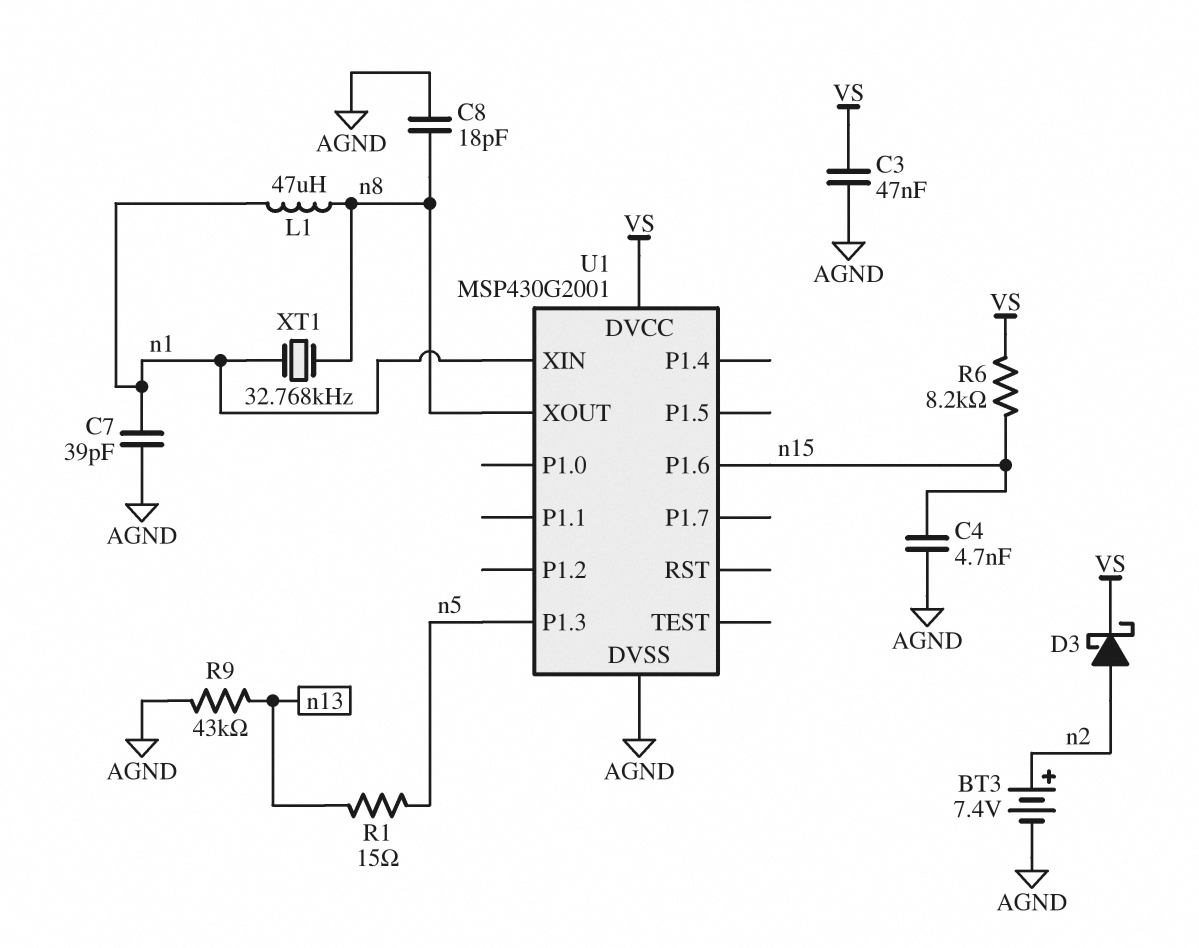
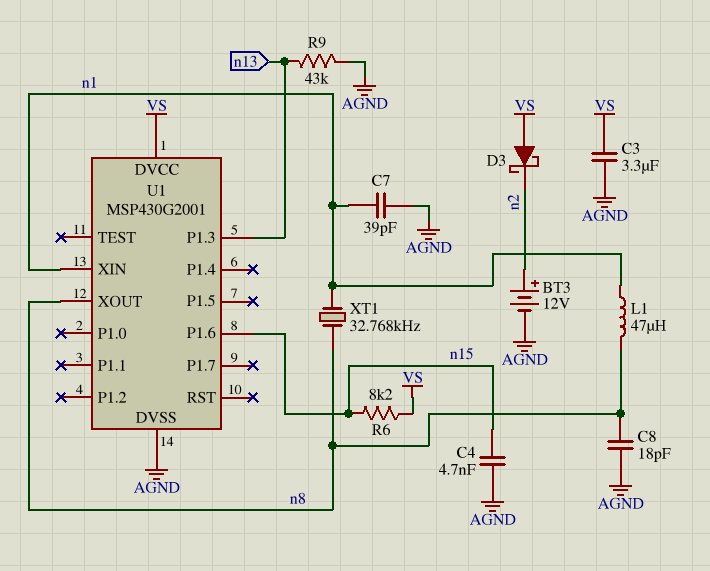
BT3: 7.4V (plus n2, minus AGND) -> 12V (plus n2, minus AGND)
C3: 47nF (AGND, VS) -> 3.3uF (AGND, VS)
D3: schottky (A n2, K VS) -> schottky (A VS, K n2)
R1: 15 (n5, n13) -> none
U1 pin P1.3: n5 -> n13

